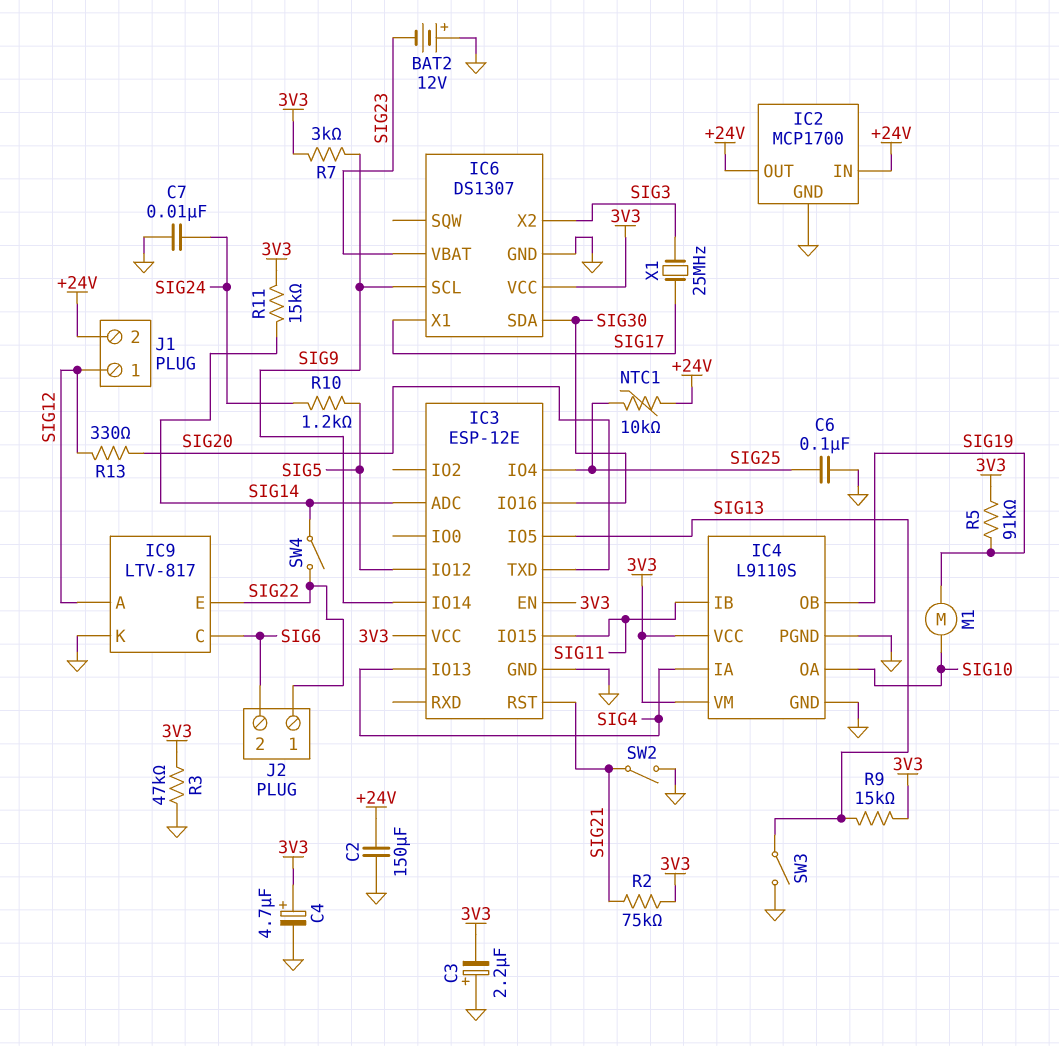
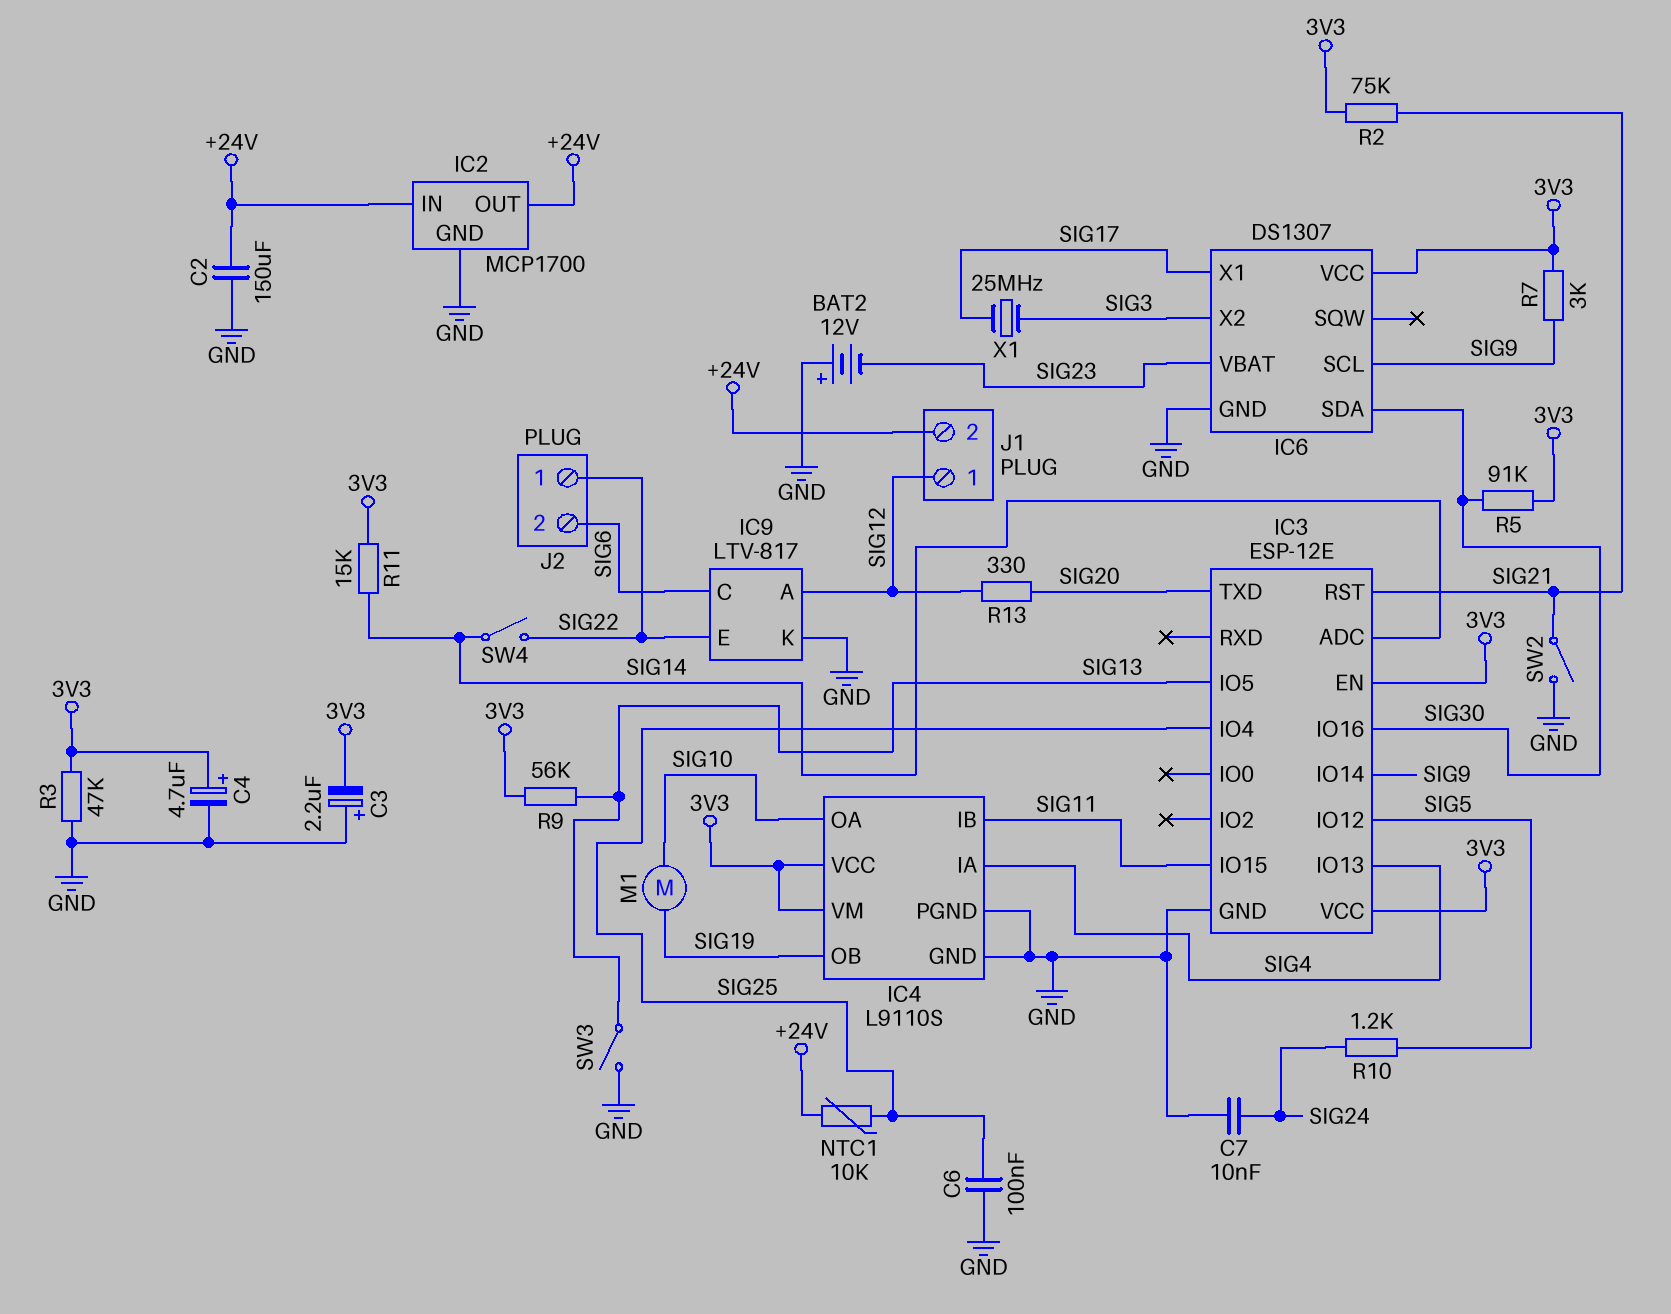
R5: 91k (3V3, SIG19) -> 91k (3V3, SIG30)
R9: 15k (3V3, SIG13) -> 56k (3V3, SIG13)

